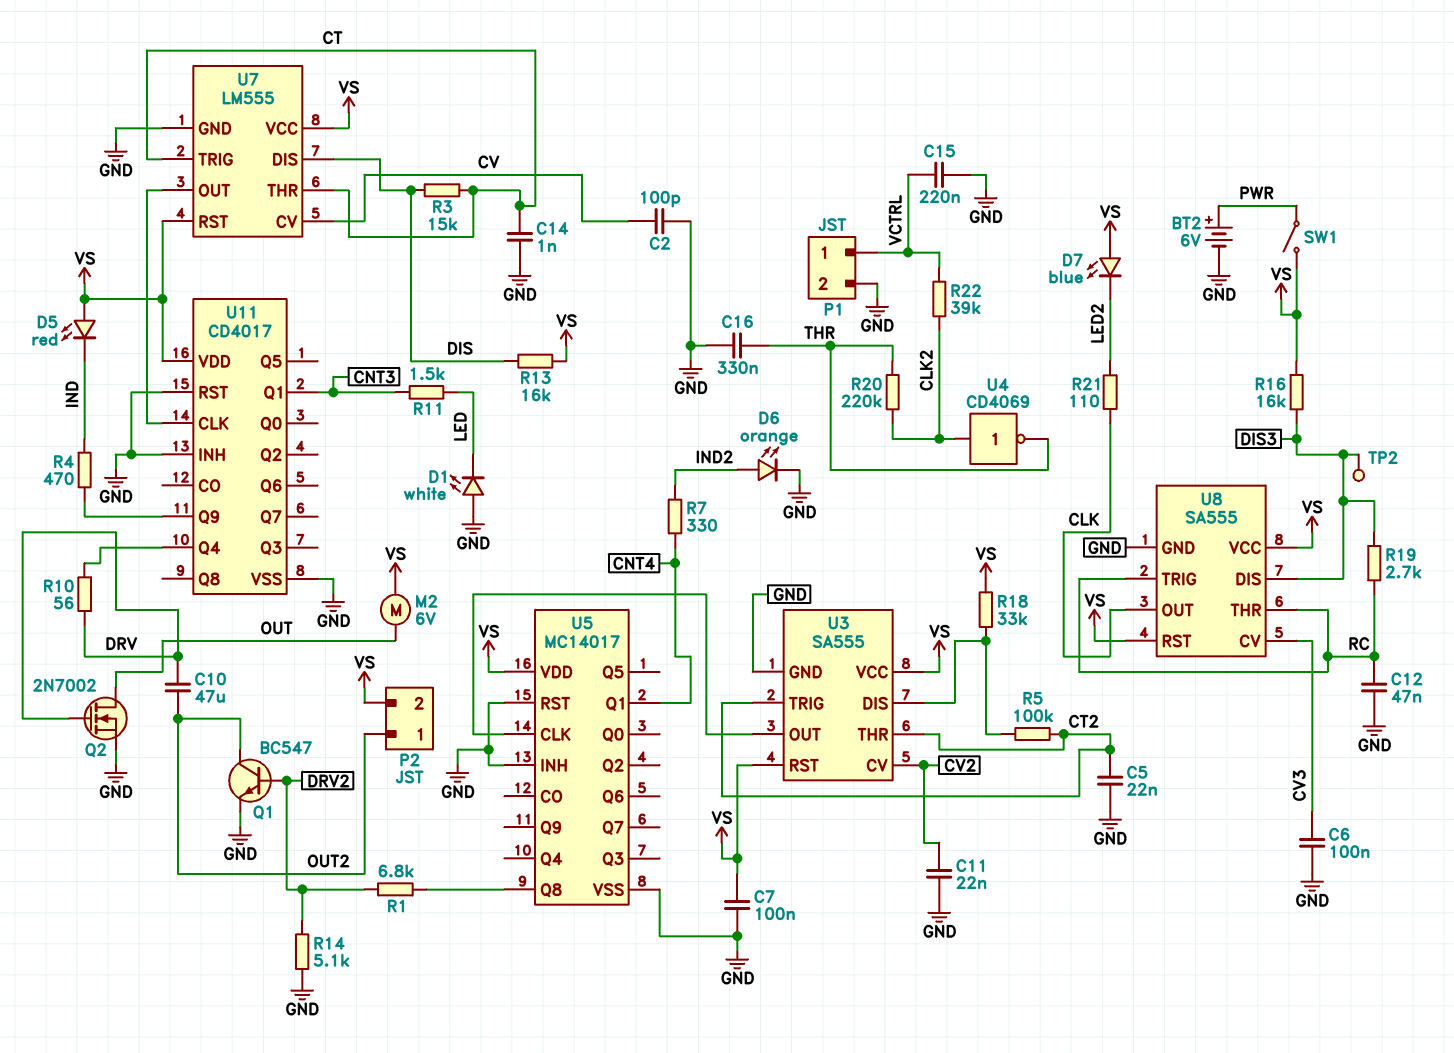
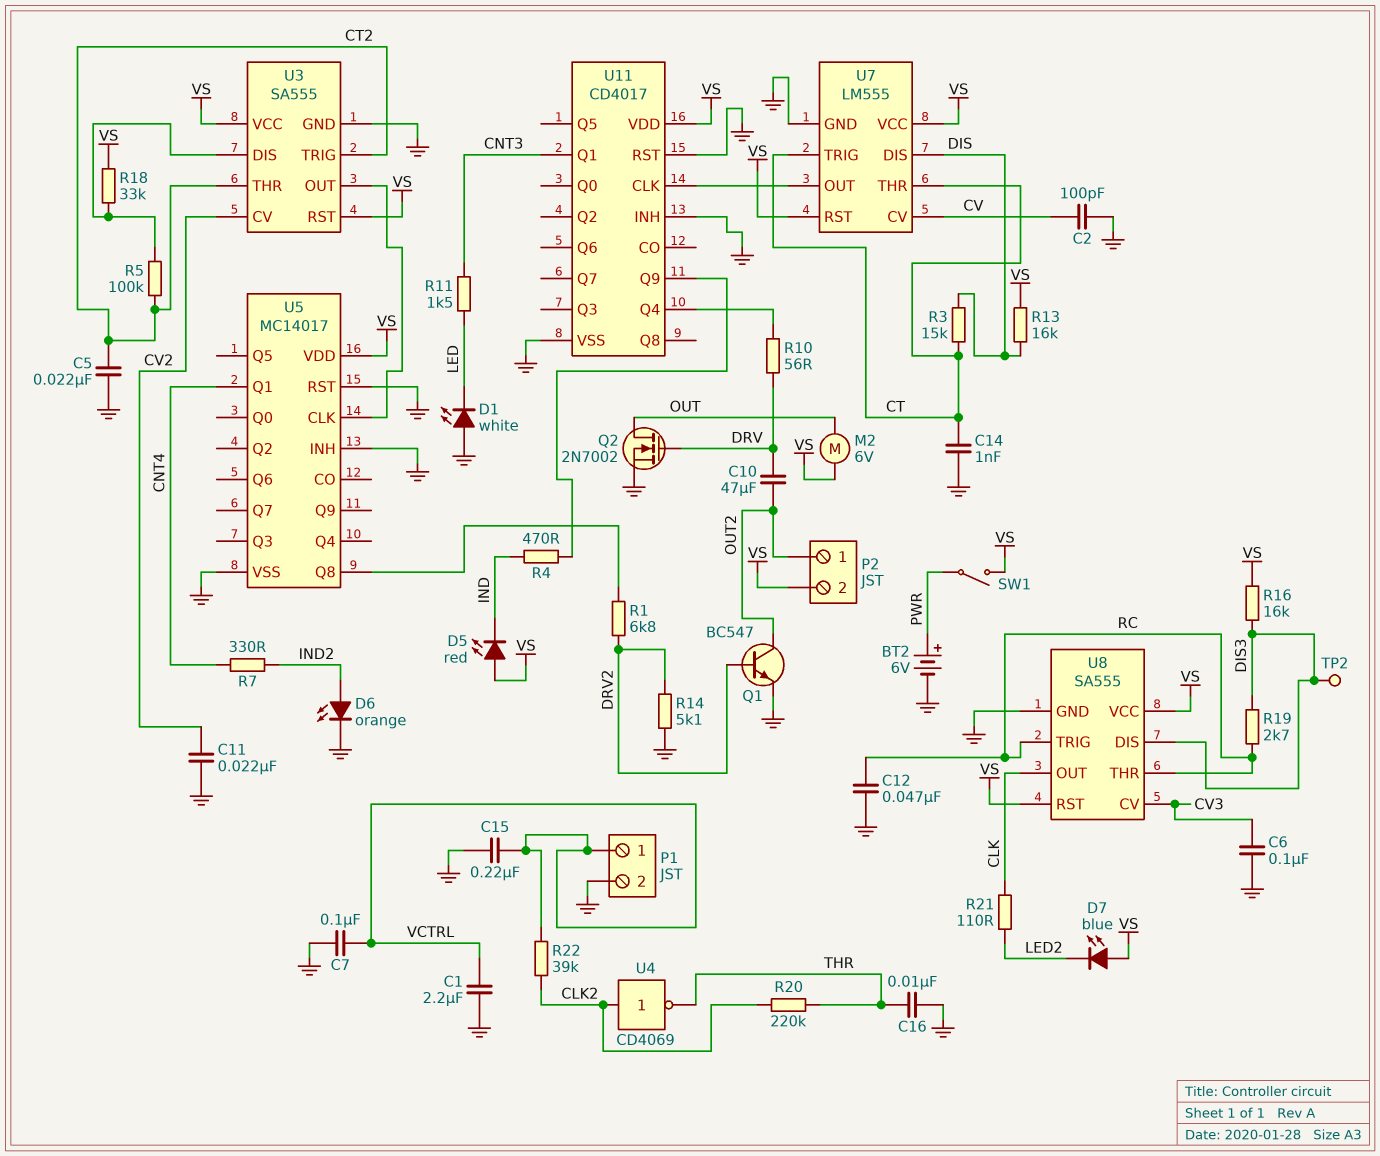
C1: none -> 2.2uF (GND, VCTRL)
C7: 100nF (GND, VS) -> 100nF (GND, VCTRL)
C16: 330nF (GND, THR) -> 10nF (GND, THR)

